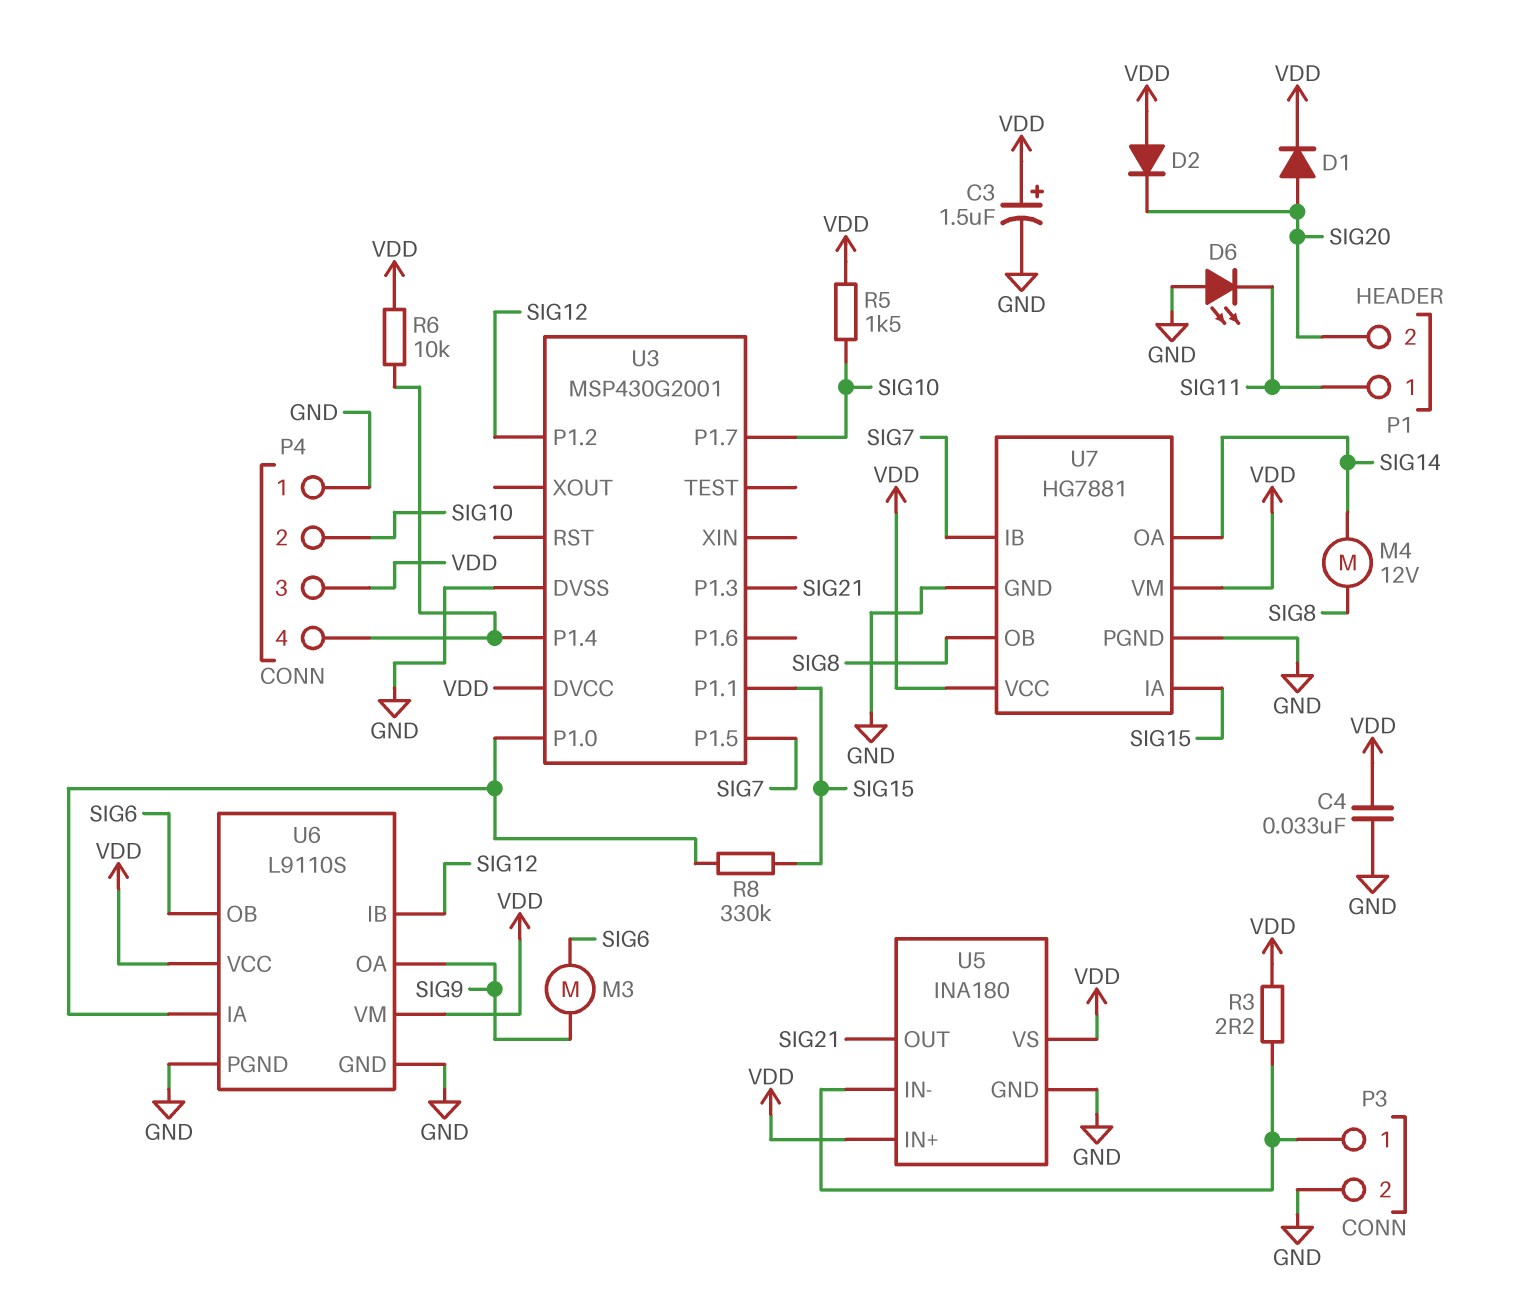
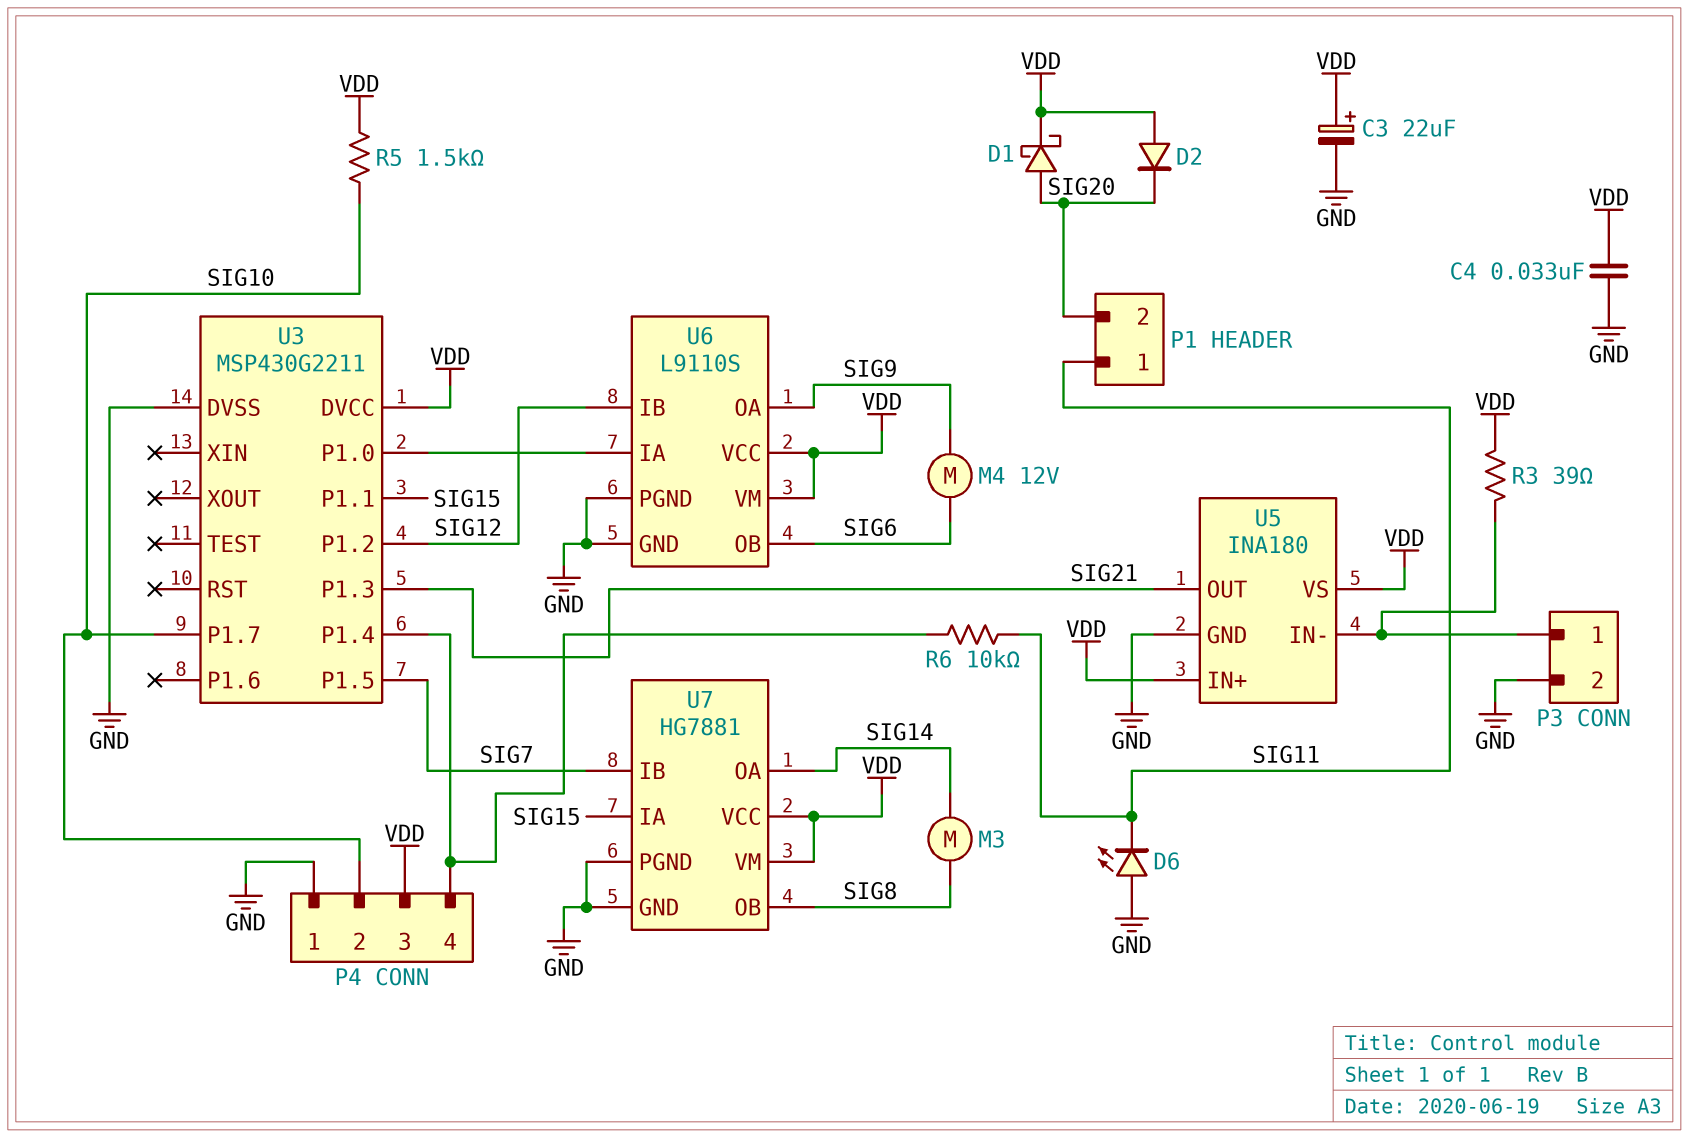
C3: 1.5uF (plus VDD, minus GND) -> 22uF (plus VDD, minus GND)
D1: diode (A SIG20, K VDD) -> schottky (A SIG20, K VDD)
M3: motor (SIG6, SIG9) -> motor (SIG8, SIG14)
M4: motor 12V (SIG8, SIG14) -> motor 12V (SIG6, SIG9)
R3: 2.2 (P3/1, VDD) -> 39 (P3/1, VDD)
R6: 10k (P4/4, VDD) -> 10k (P4/4, SIG11)
R8: 330k (SIG15, U3/P1.0) -> none
U3: MSP430G2001 -> MSP430G2211

